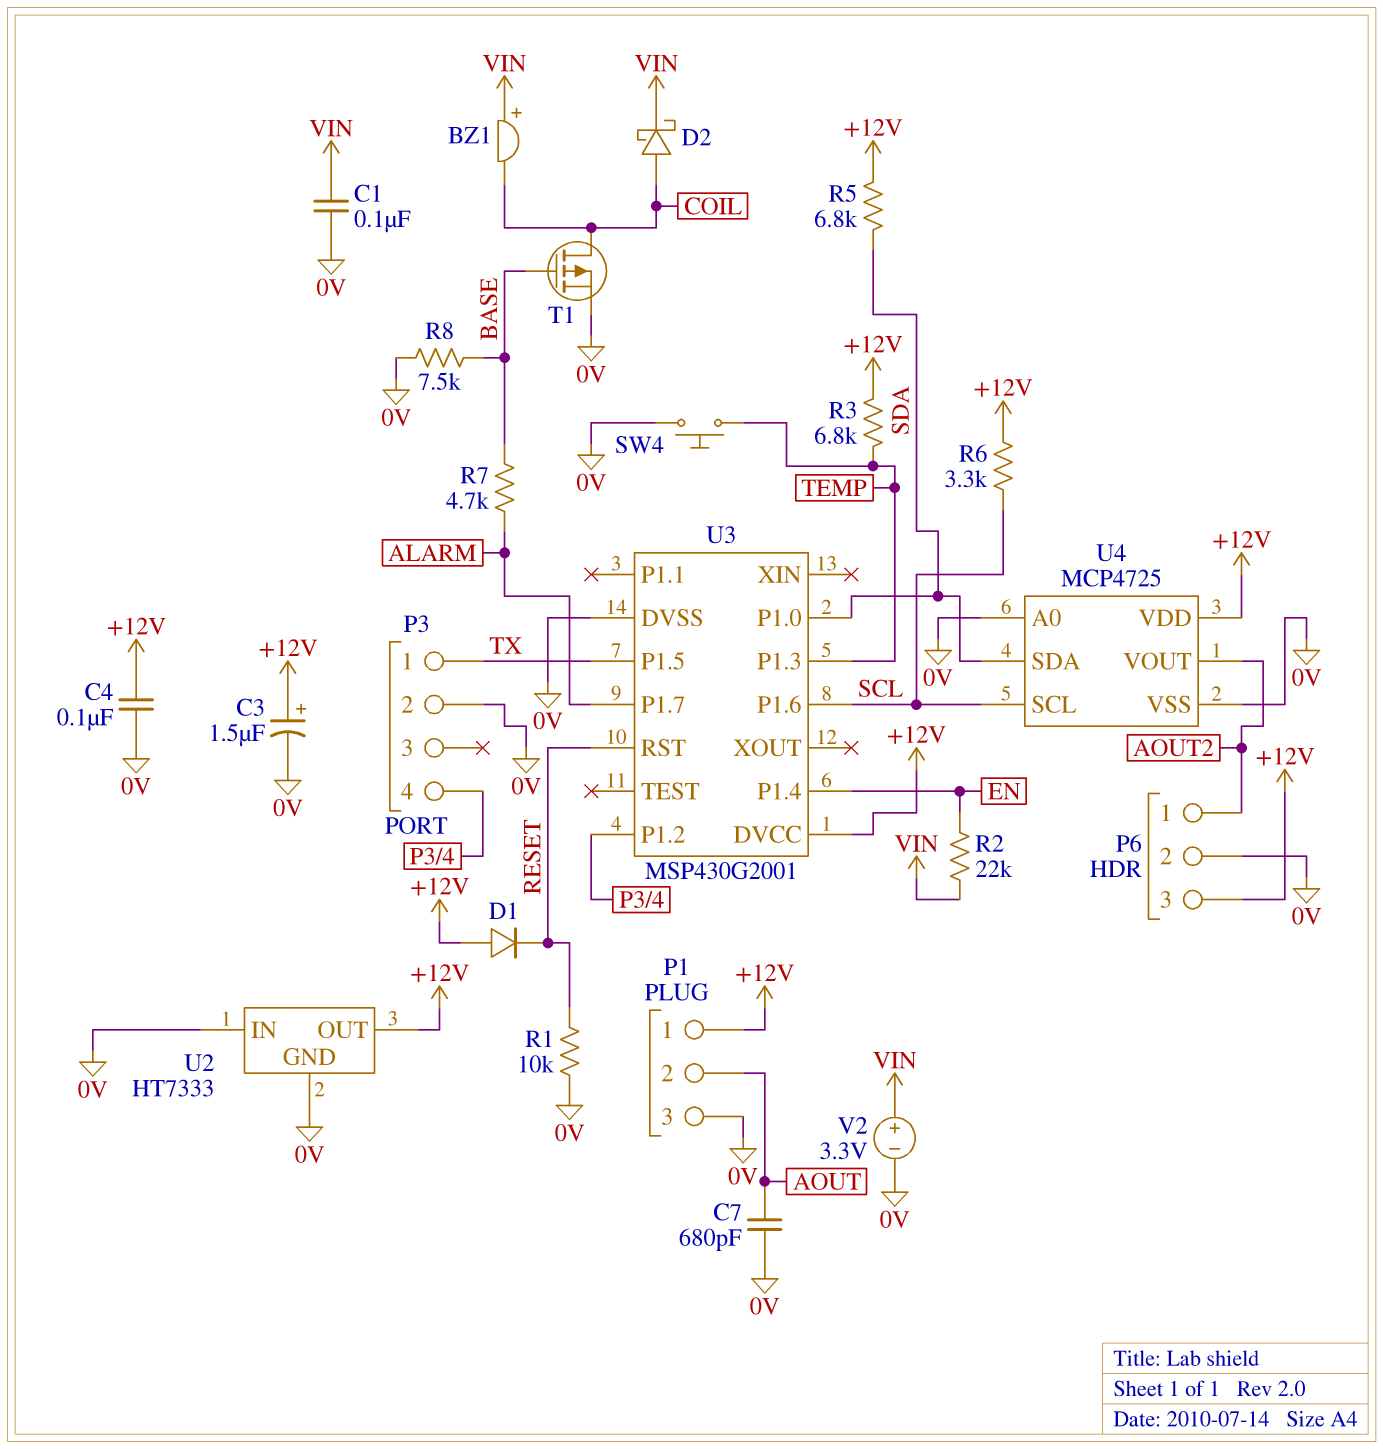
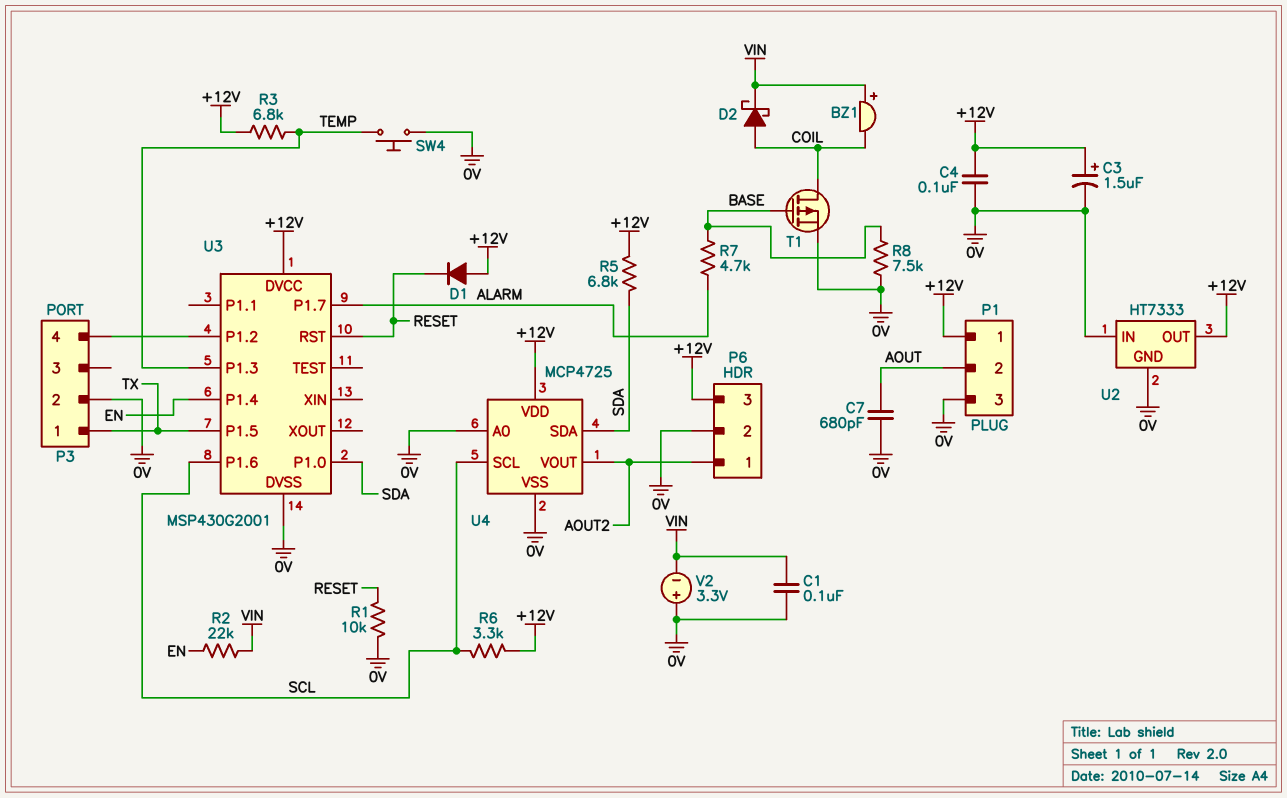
V2: 3.3V (plus VIN, minus 0V) -> 3.3V (plus 0V, minus VIN)

